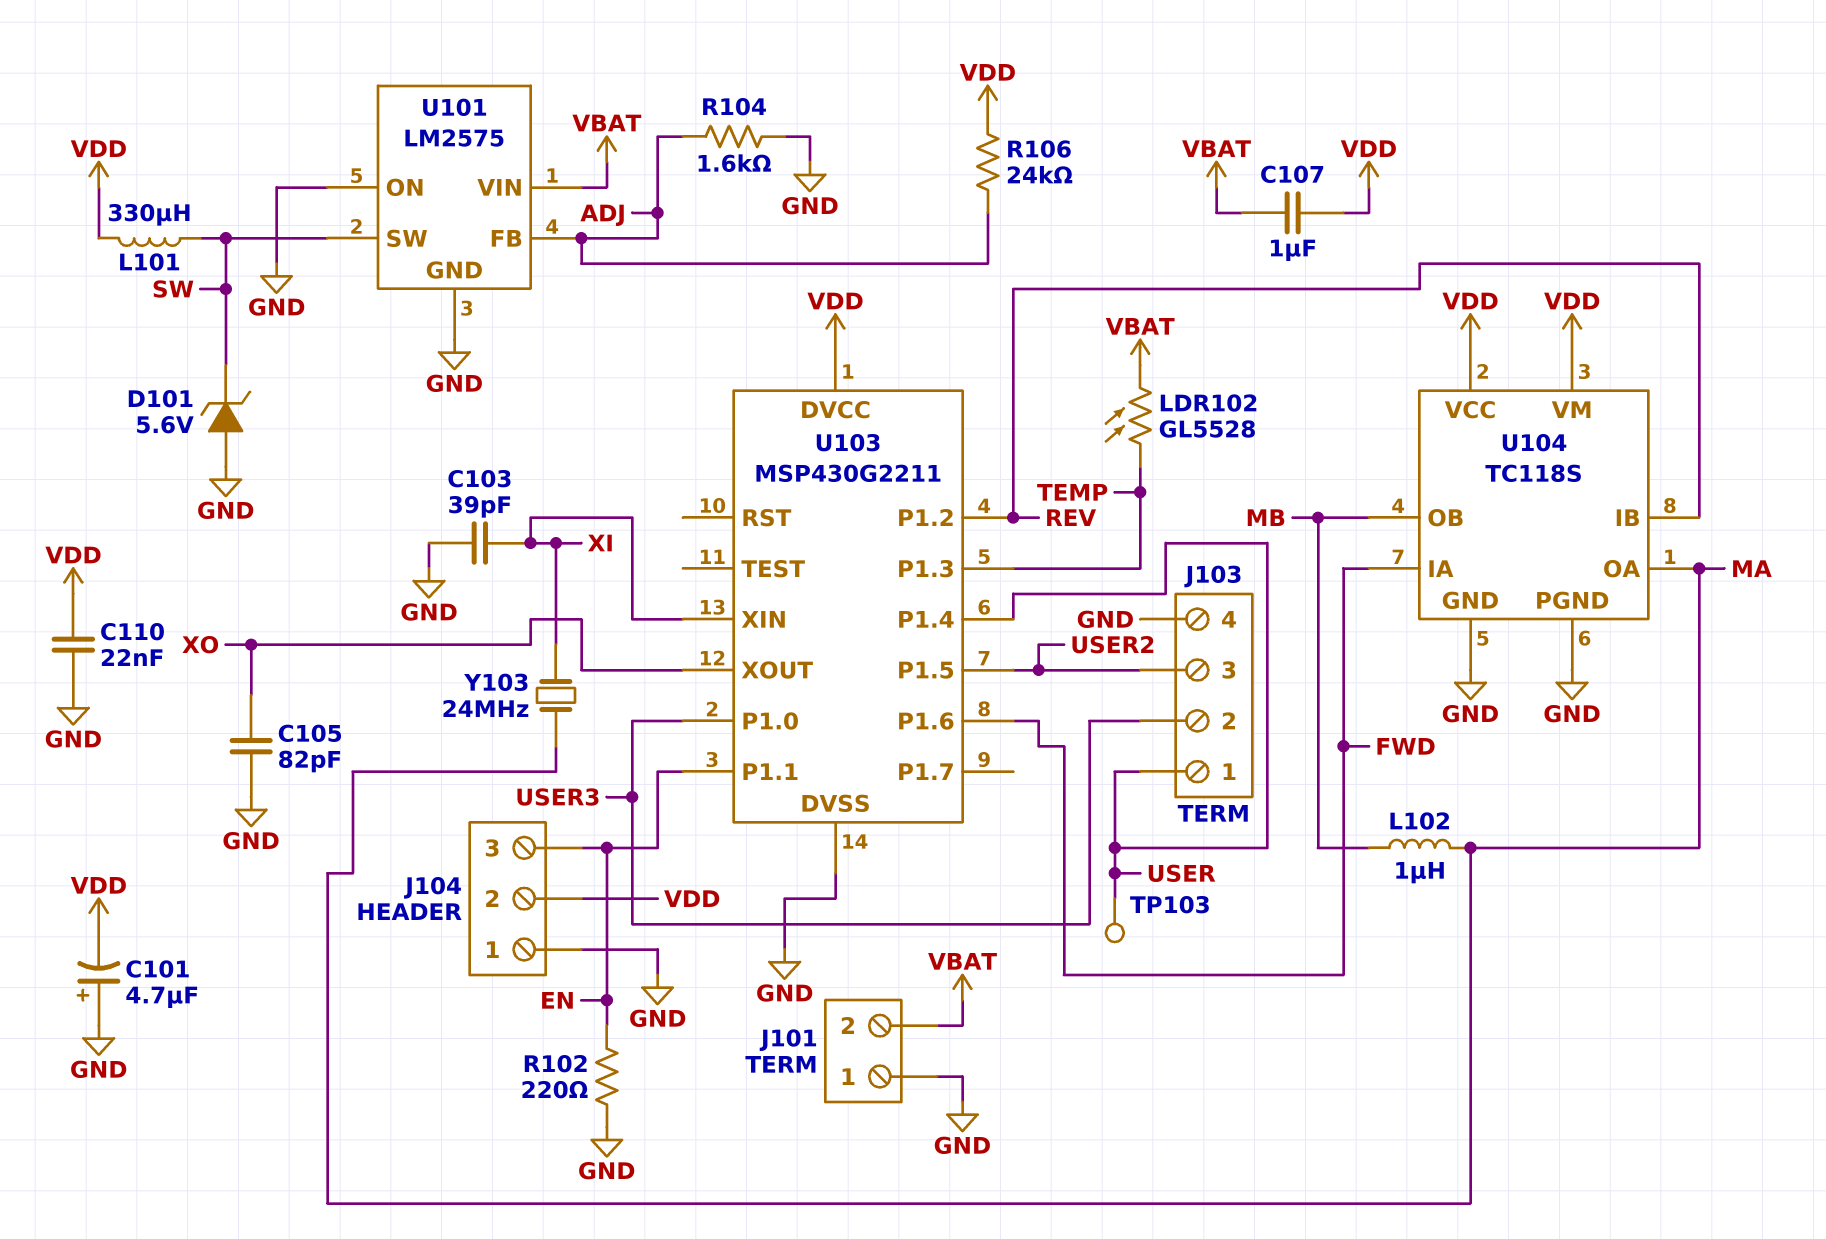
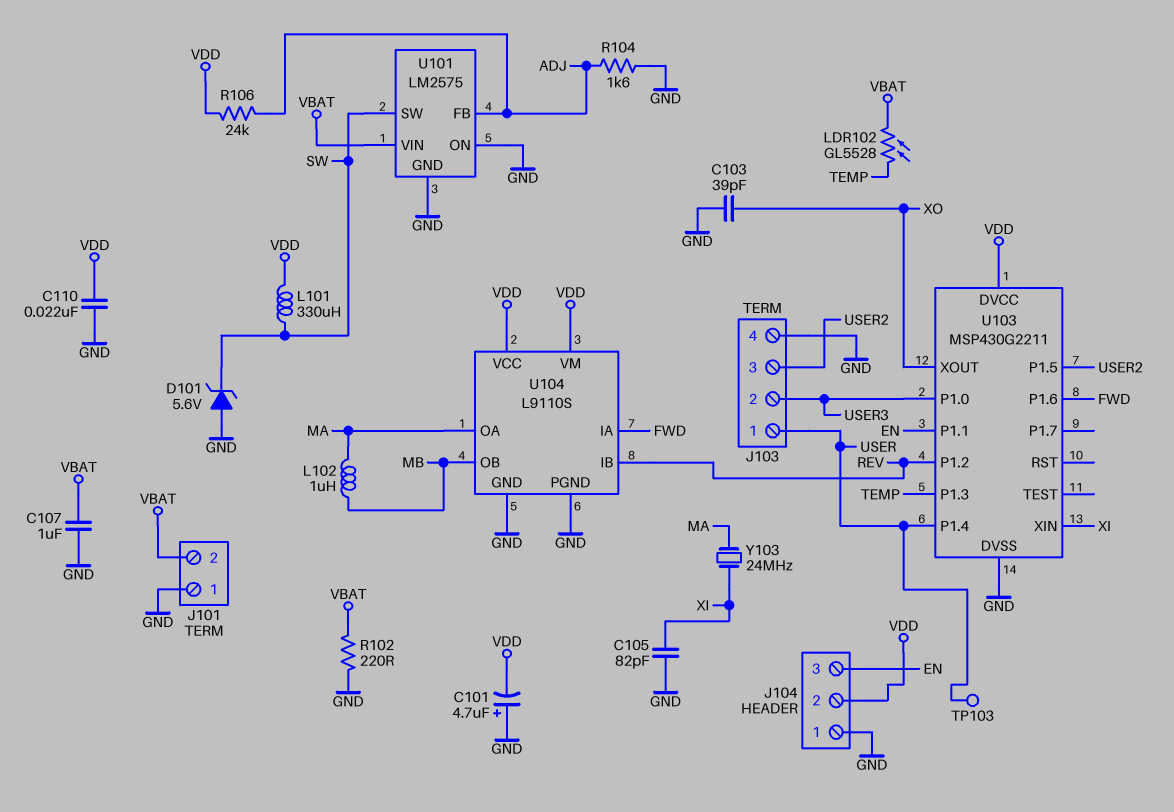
C103: 39pF (GND, XI) -> 39pF (GND, XO)
C105: 82pF (GND, XO) -> 82pF (GND, XI)
C107: 1uF (VBAT, VDD) -> 1uF (GND, VBAT)
R102: 220 (EN, GND) -> 220 (GND, VBAT)
U104: TC118S -> L9110S

